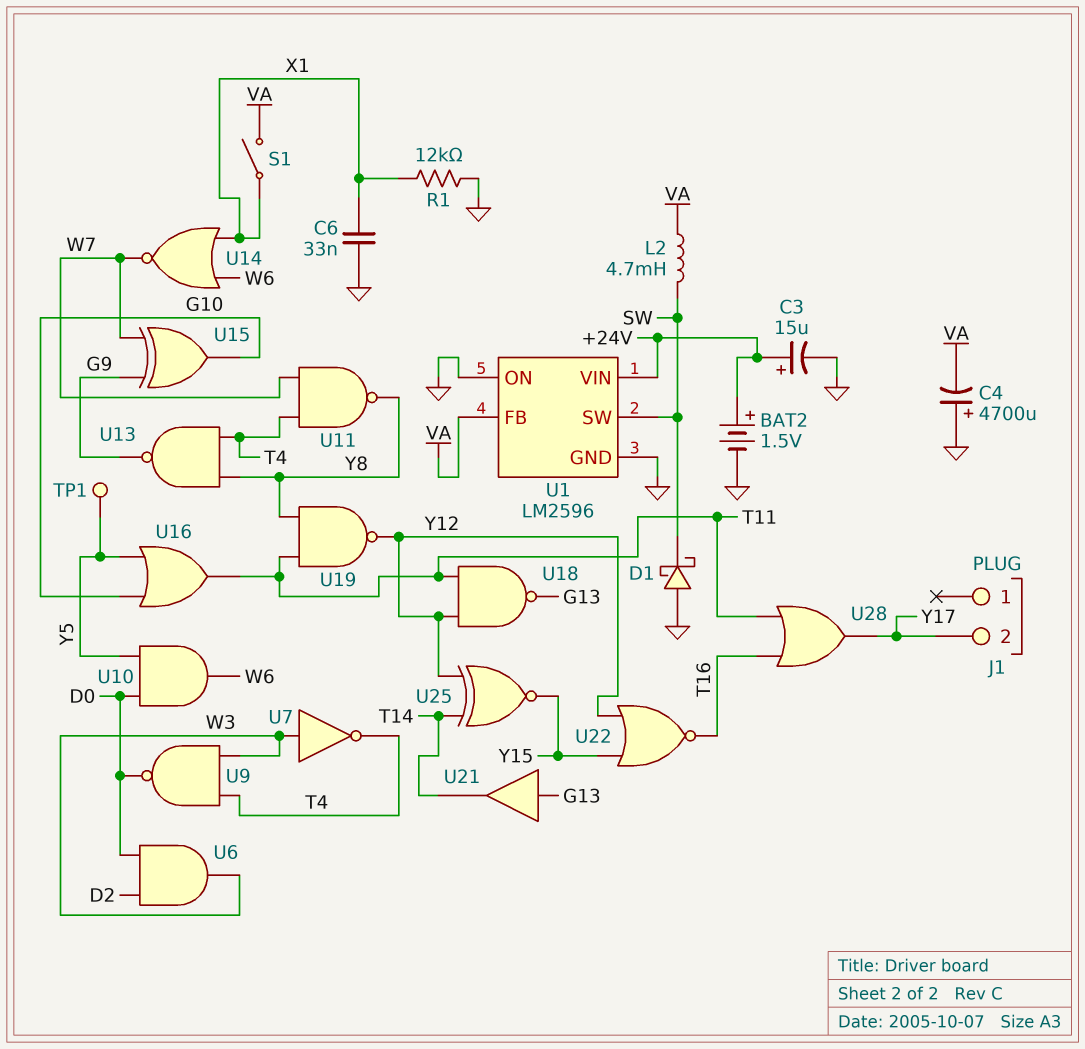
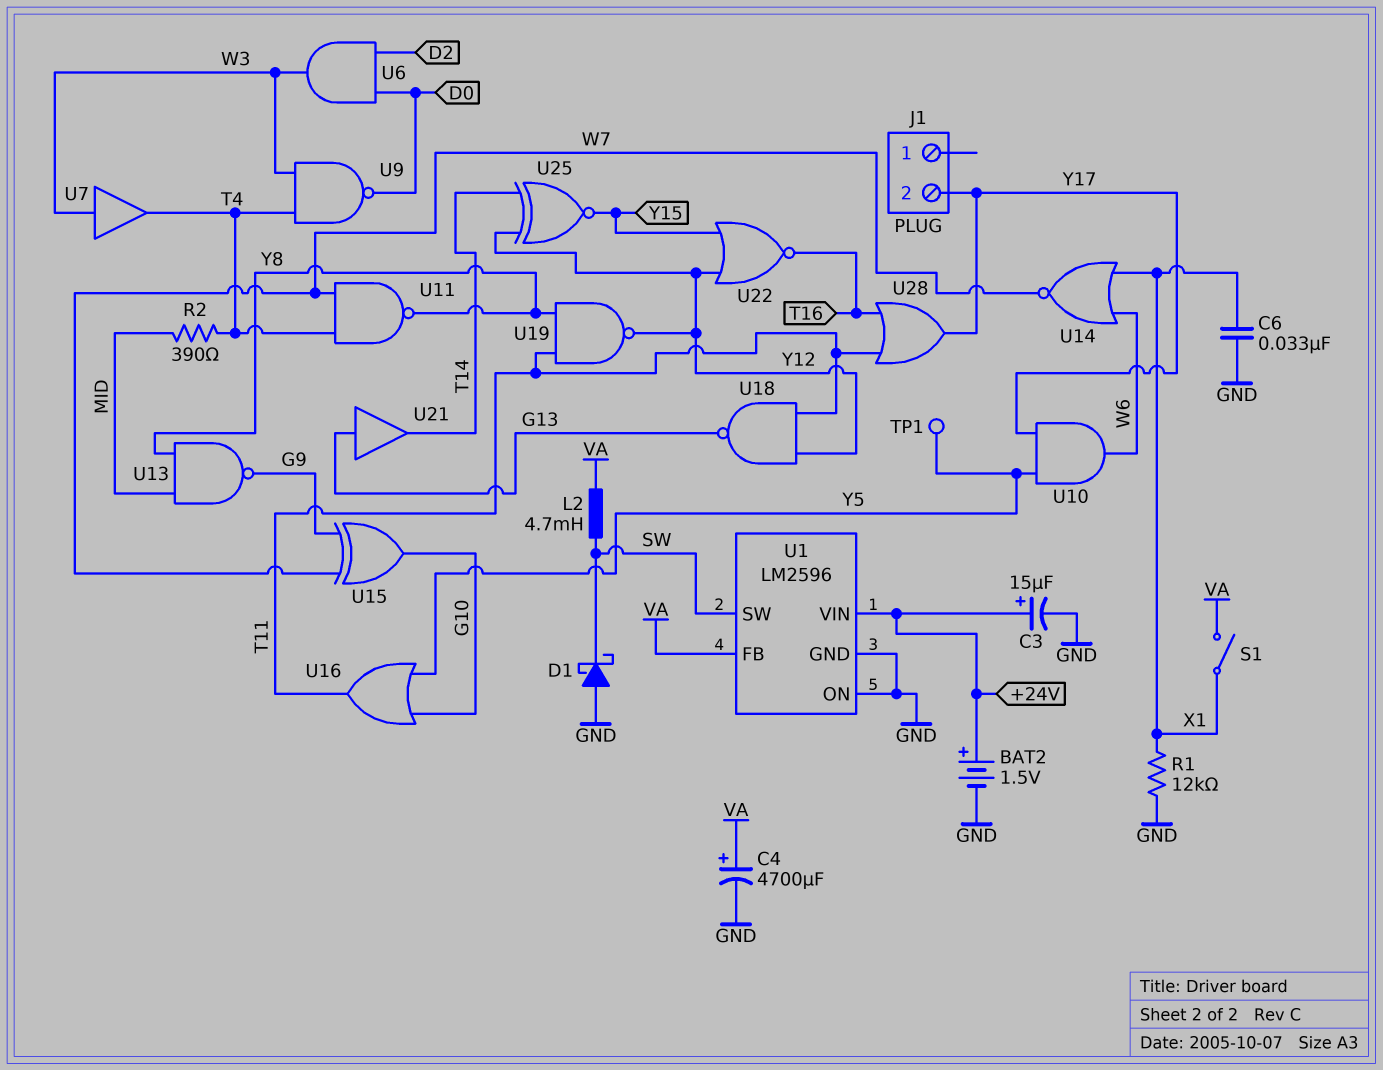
C4: 4700uF (plus GND, minus VA) -> 4700uF (plus VA, minus GND)
R2: none -> 390 (MID, T4)
U7: NOT (in W3, out T4) -> buffer (in W3, out T4)
U10: AND (in D0, in Y5, out W6) -> AND (in Y5, in Y17, out W6)
U13: NAND (in T4, in Y8, out G9) -> NAND (in MID, in Y8, out G9)

